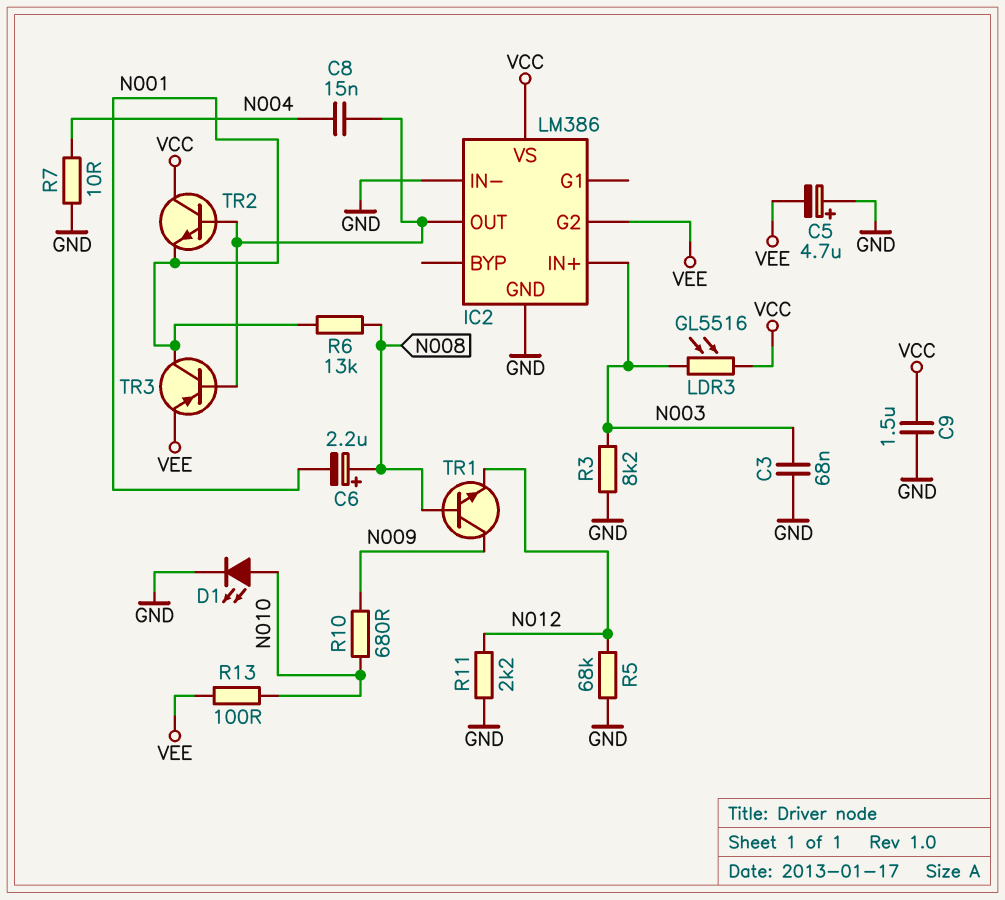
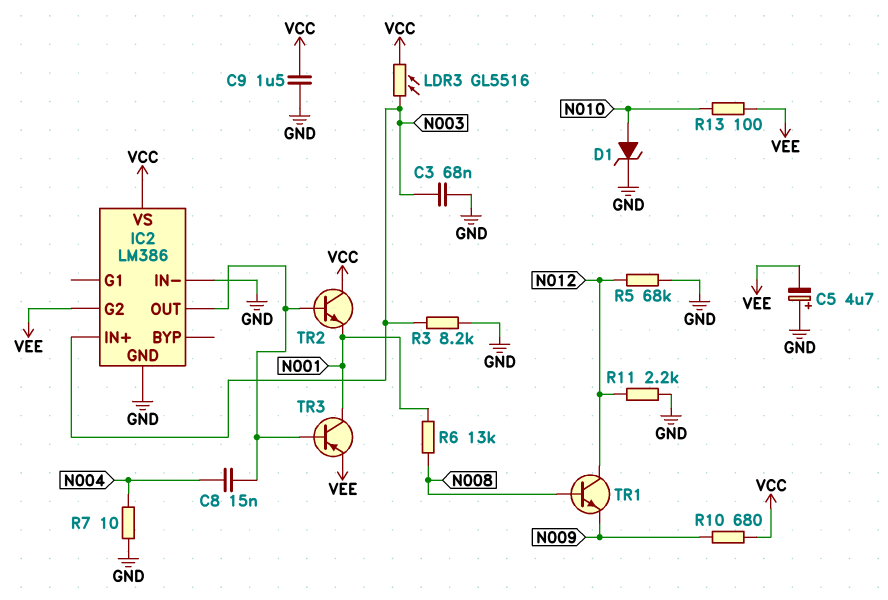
C6: 2.2uF (plus N008, minus N001) -> none
D1: LED (A N010, K GND) -> zener (A N010, K GND)
R10: 680 (N009, N010) -> 680 (N009, VCC)
TR1: NPN (B N008, C N009, E N012) -> NPN (B N008, C N012, E N009)

